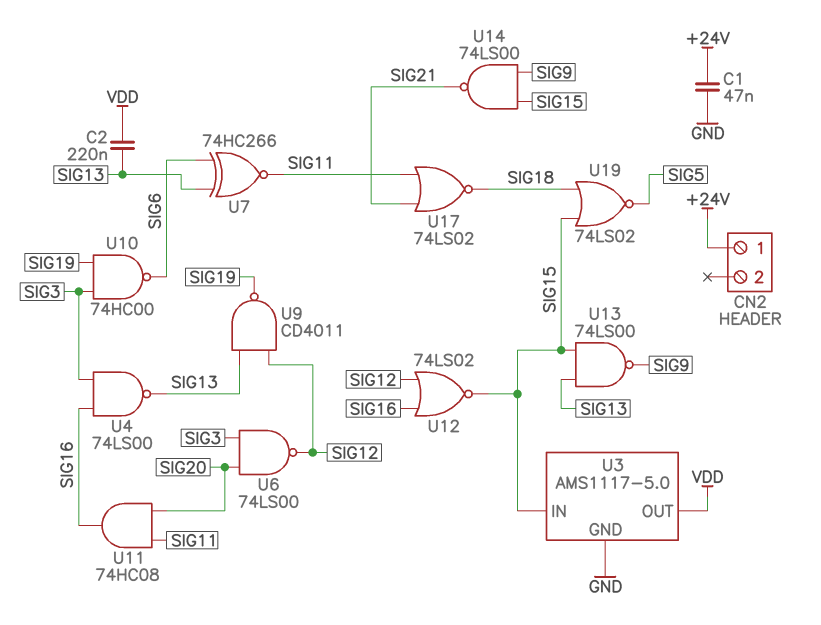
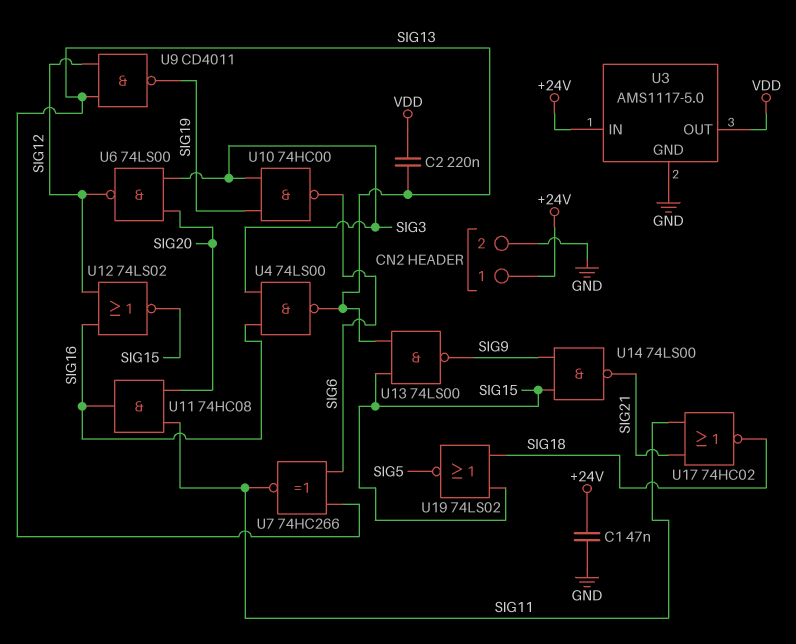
CN2 pin 2: none -> GND
U3 pin IN: SIG15 -> +24V
U17: NOR 74LS02 (in SIG11, in SIG21, out SIG18) -> NOR 74HC02 (in SIG11, in SIG21, out SIG18)

